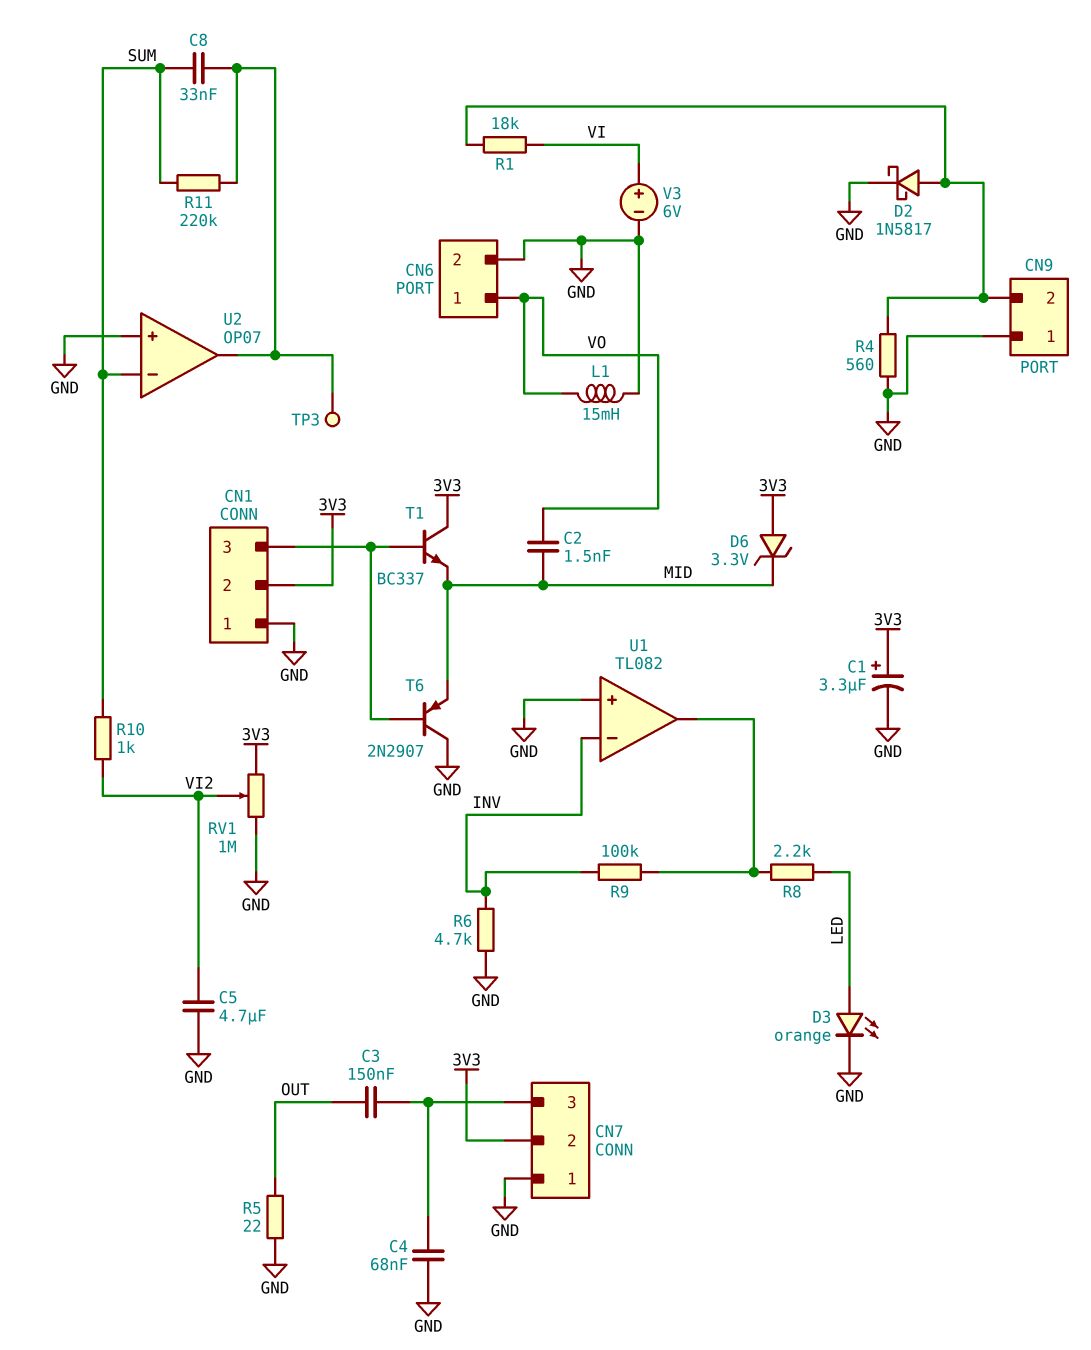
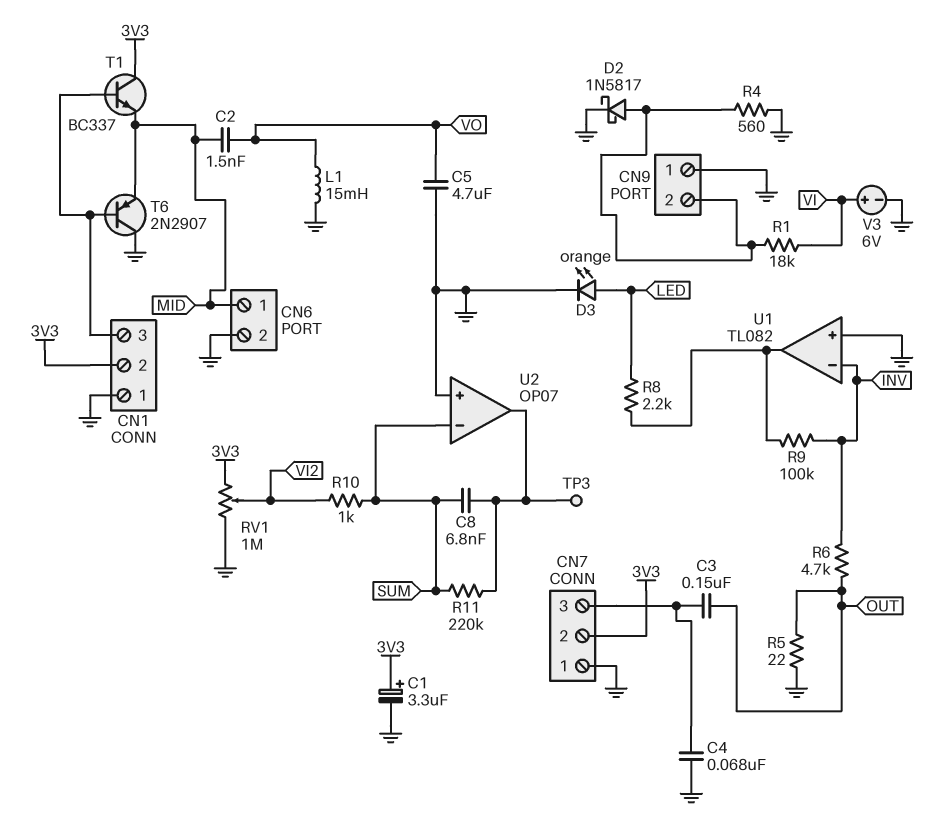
C5: 4.7uF (GND, VI2) -> 4.7uF (GND, VO)
C8: 33nF (SUM, U2/out) -> 6.8nF (SUM, U2/out)
CN6 pin 1: VO -> MID
D6: zener 3.3V (A 3V3, K MID) -> none
R6: 4.7k (GND, INV) -> 4.7k (INV, OUT)

